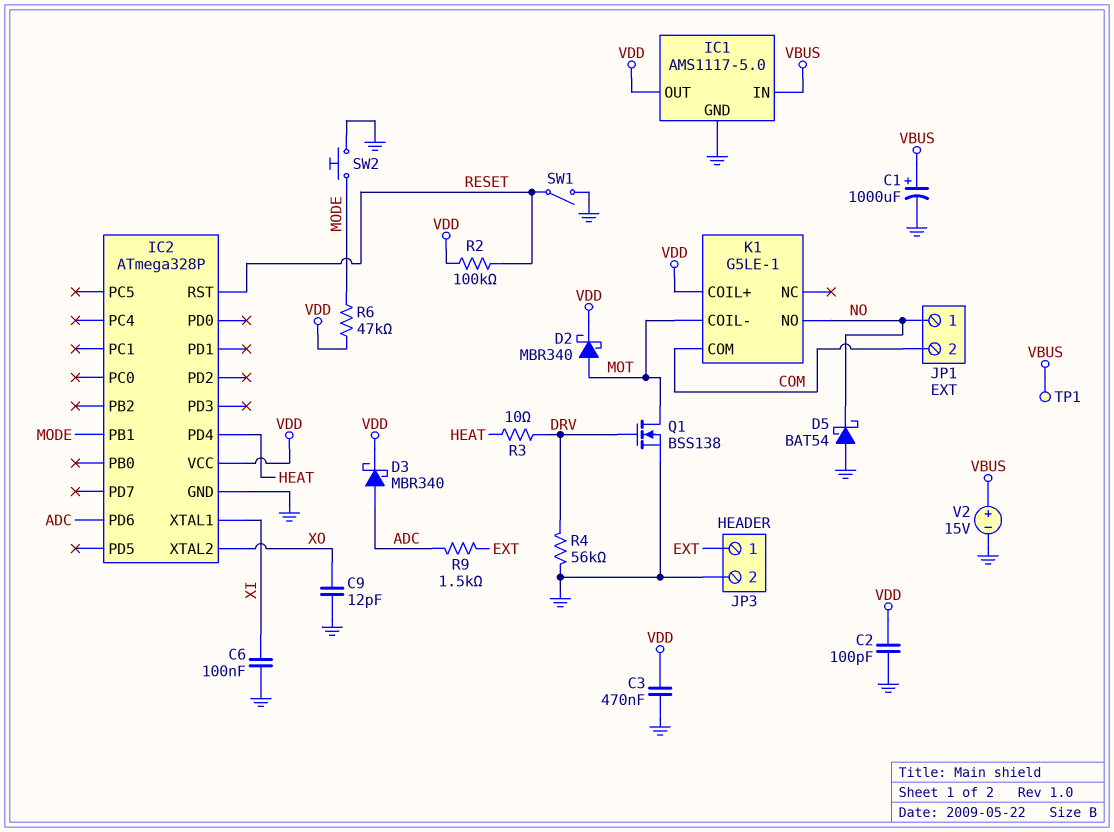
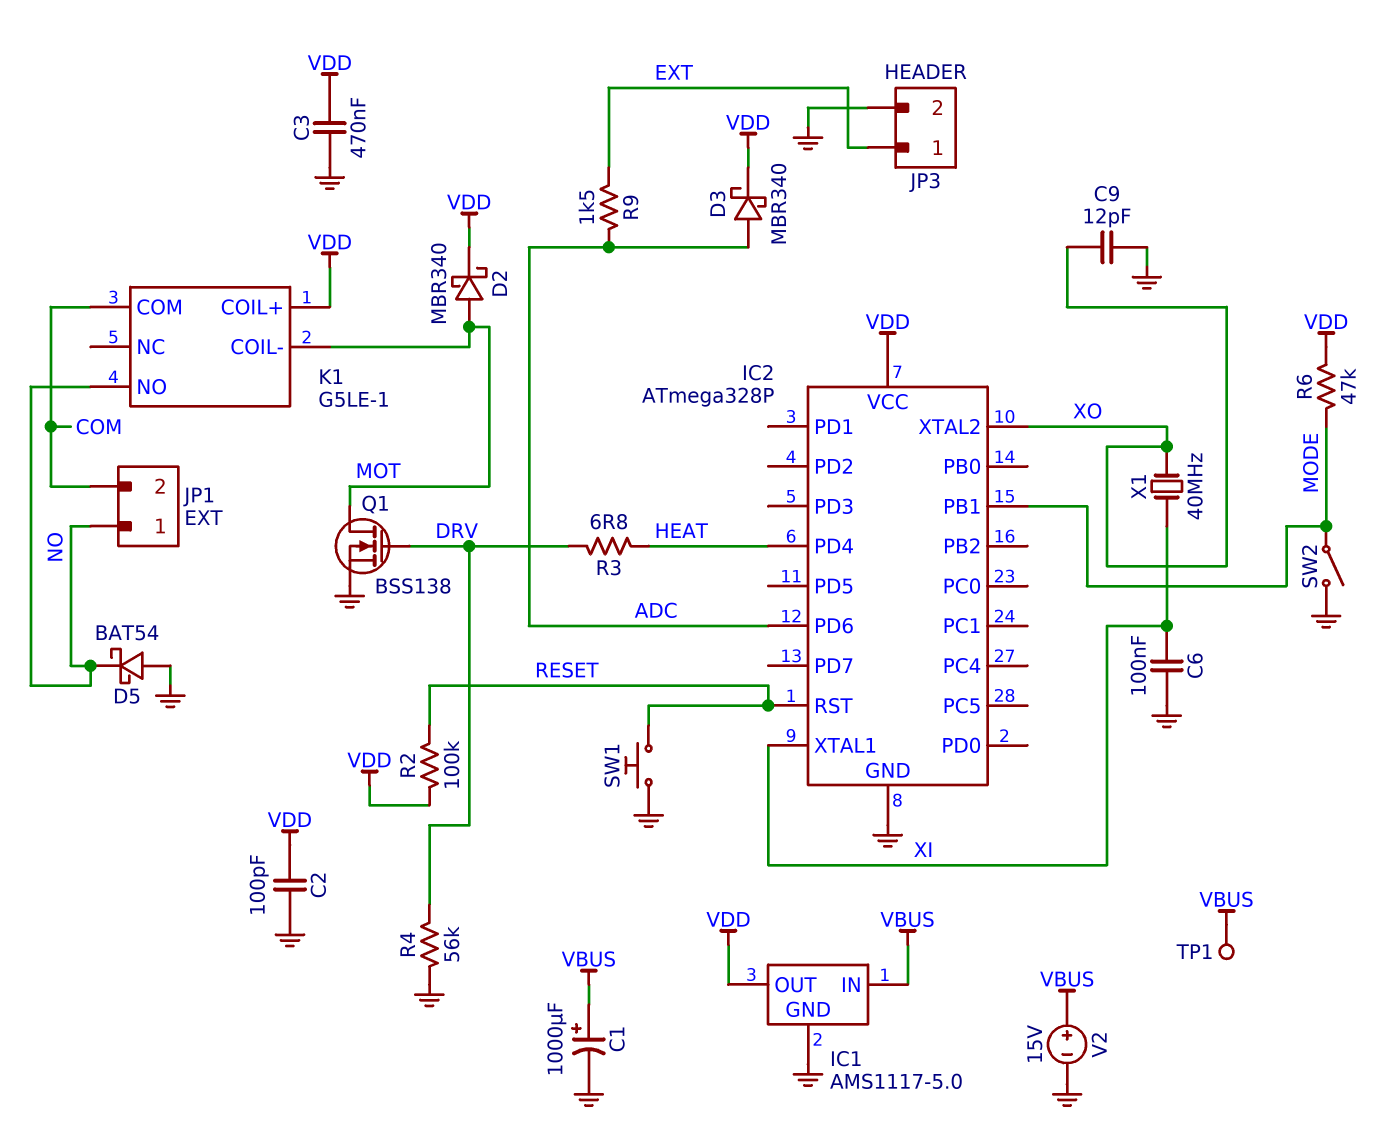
R3: 10 (DRV, HEAT) -> 6.8 (DRV, HEAT)
SW1: switch (GND, RESET) -> button (GND, RESET)
SW2: button (GND, MODE) -> switch (GND, MODE)
X1: none -> 40MHz (XI, XO)

